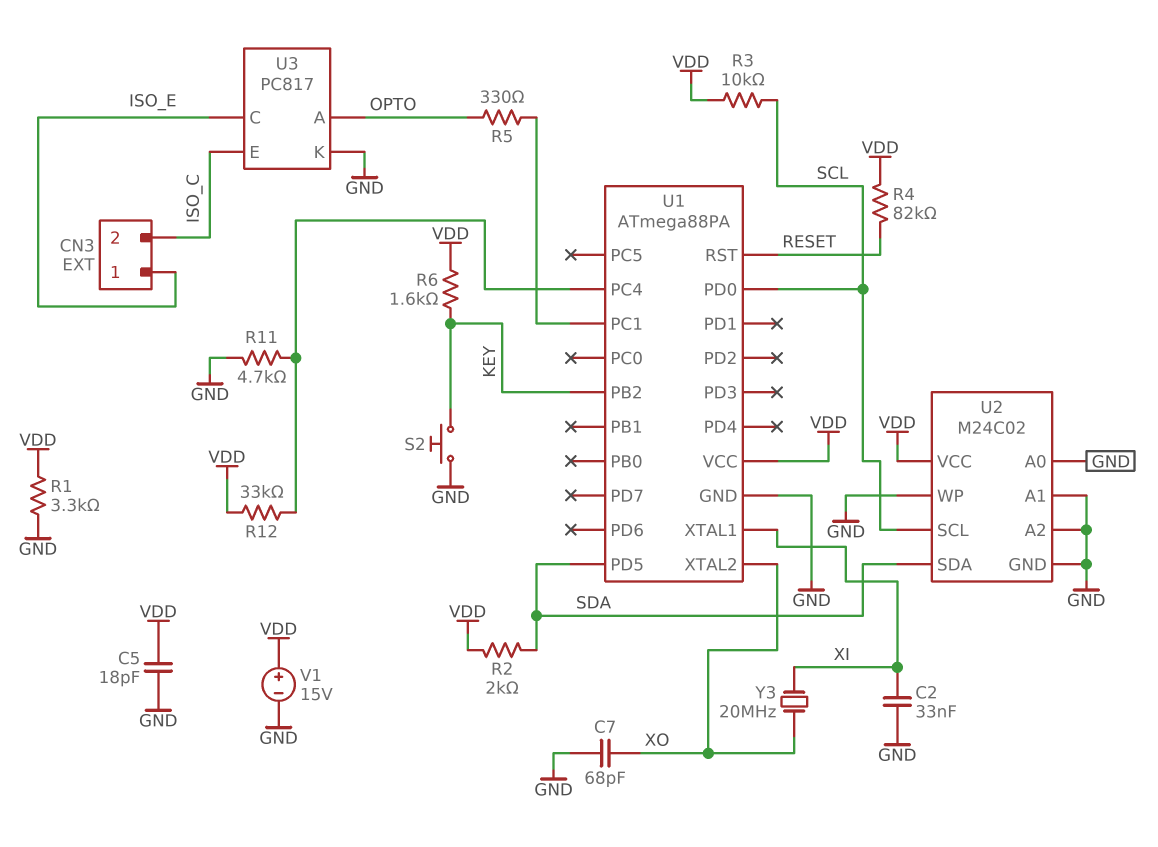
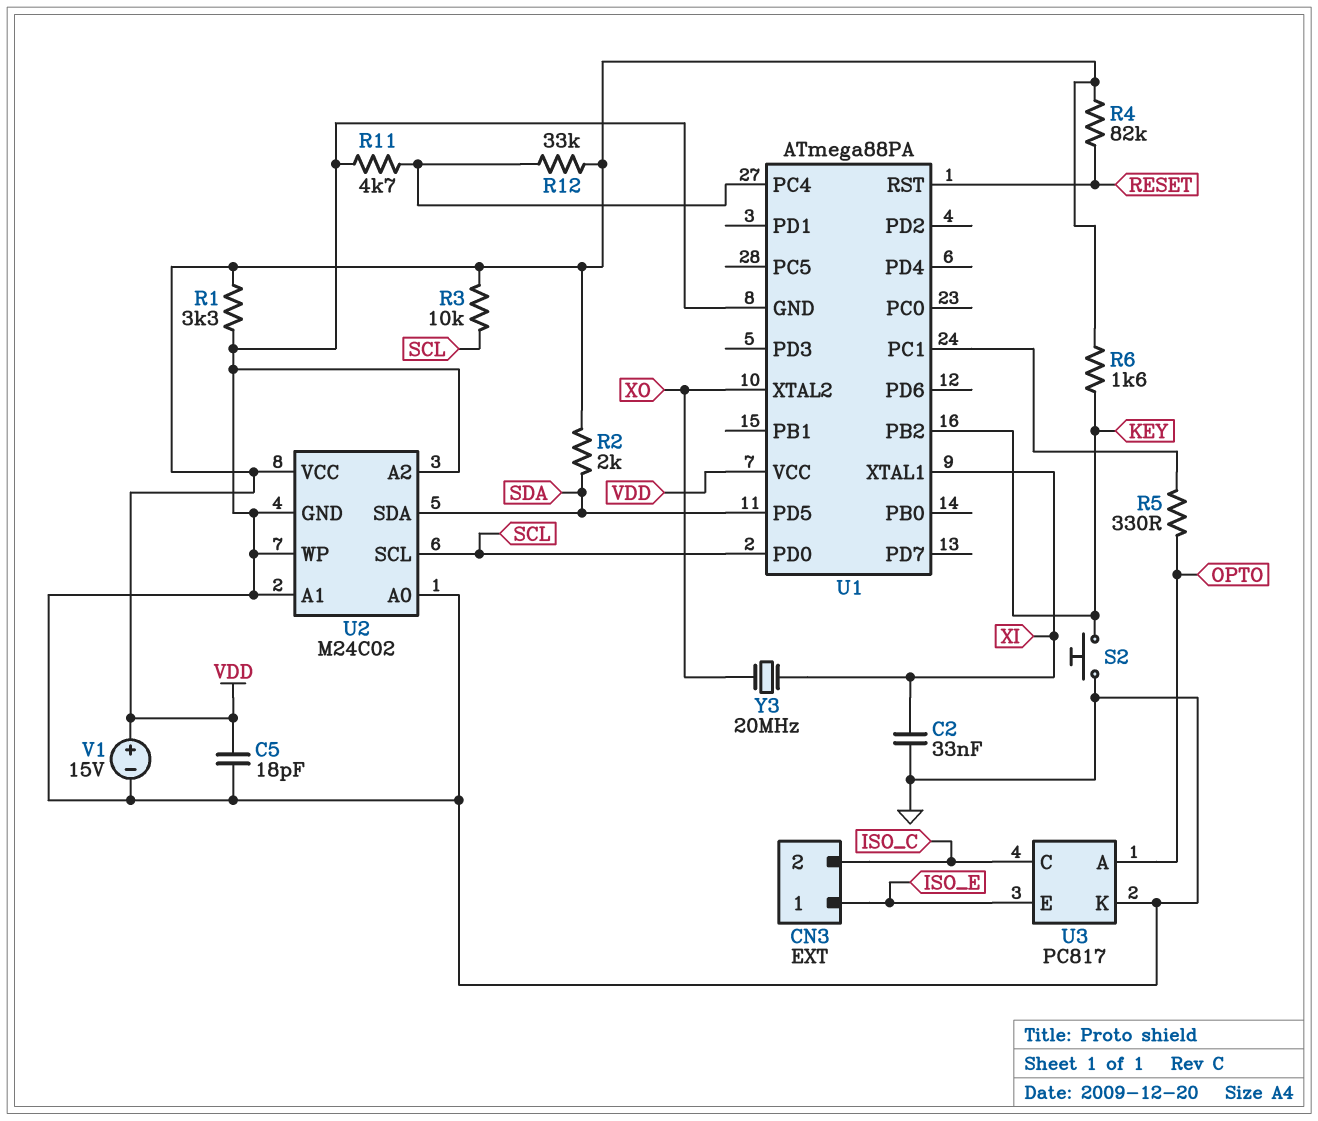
C7: 68pF (GND, XO) -> none
U3 pin C: ISO_E -> ISO_C
U3 pin E: ISO_C -> ISO_E

